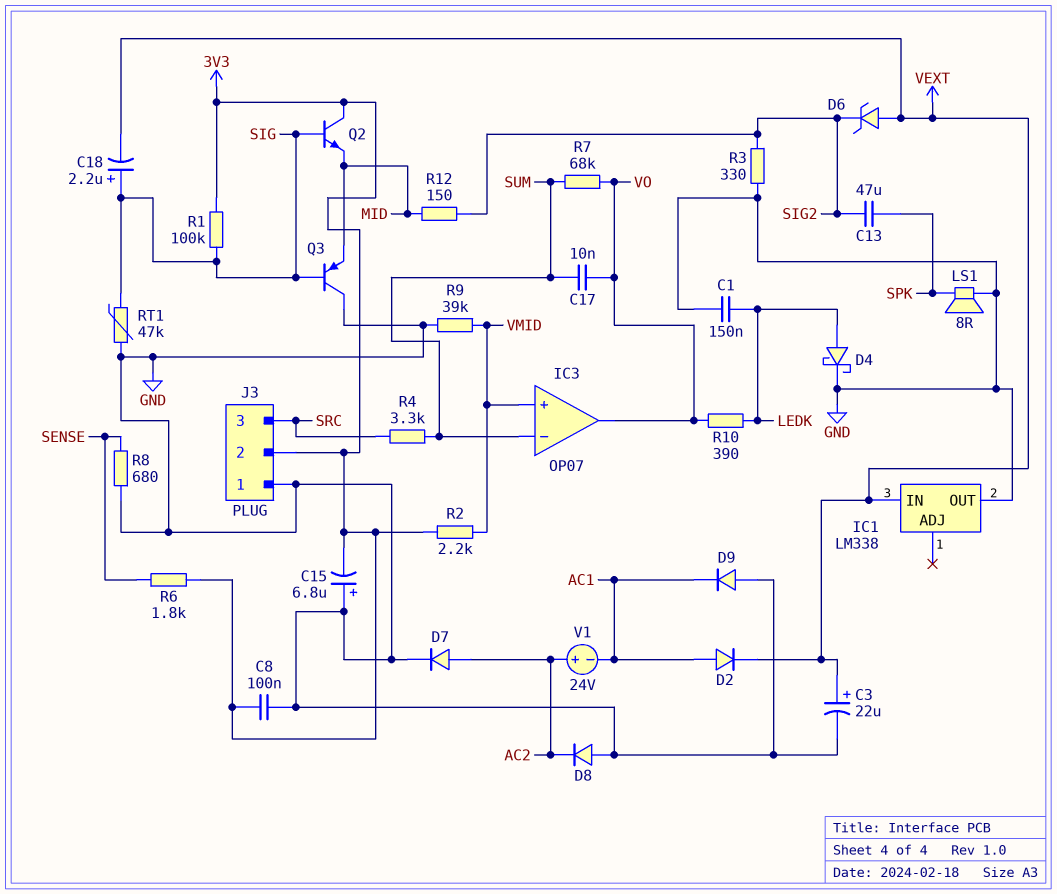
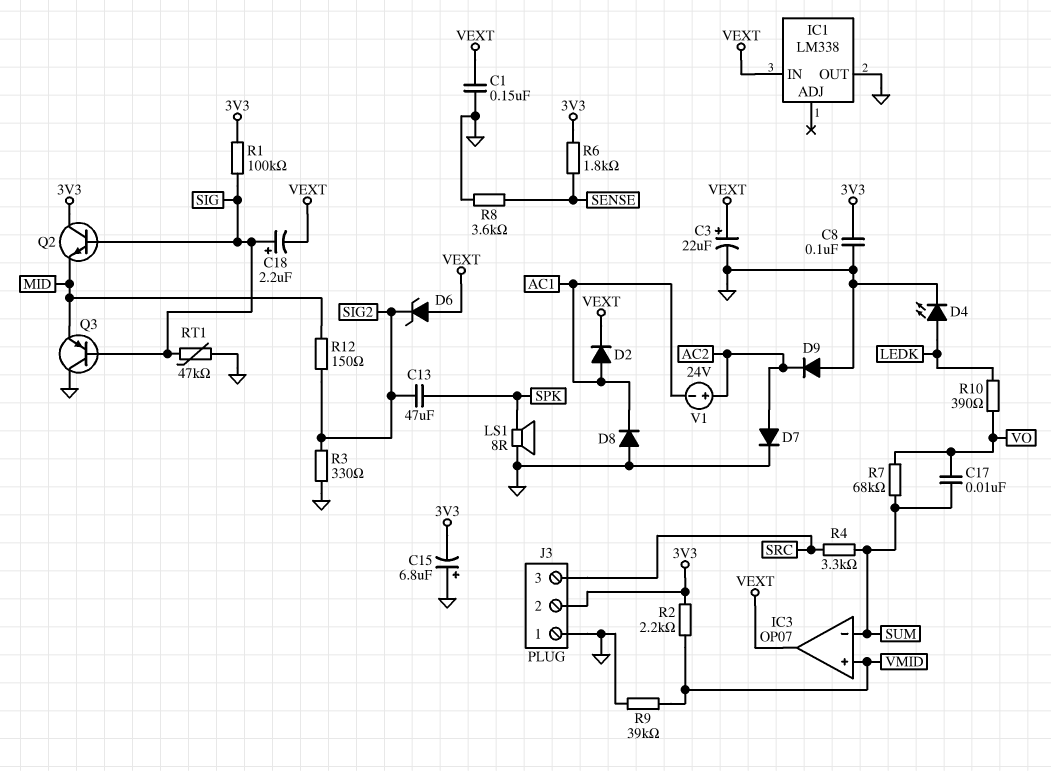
C1: 150nF (GND, LEDK) -> 150nF (GND, VEXT)
D4: schottky (A LEDK, K GND) -> LED (A LEDK, K GND)
D8: diode (A GND, K AC2) -> diode (A GND, K AC1)
D9: diode (A GND, K AC1) -> diode (A GND, K AC2)
IC3 pin out: VO -> VEXT
R8: 680 (GND, SENSE) -> 3.6k (GND, SENSE)

